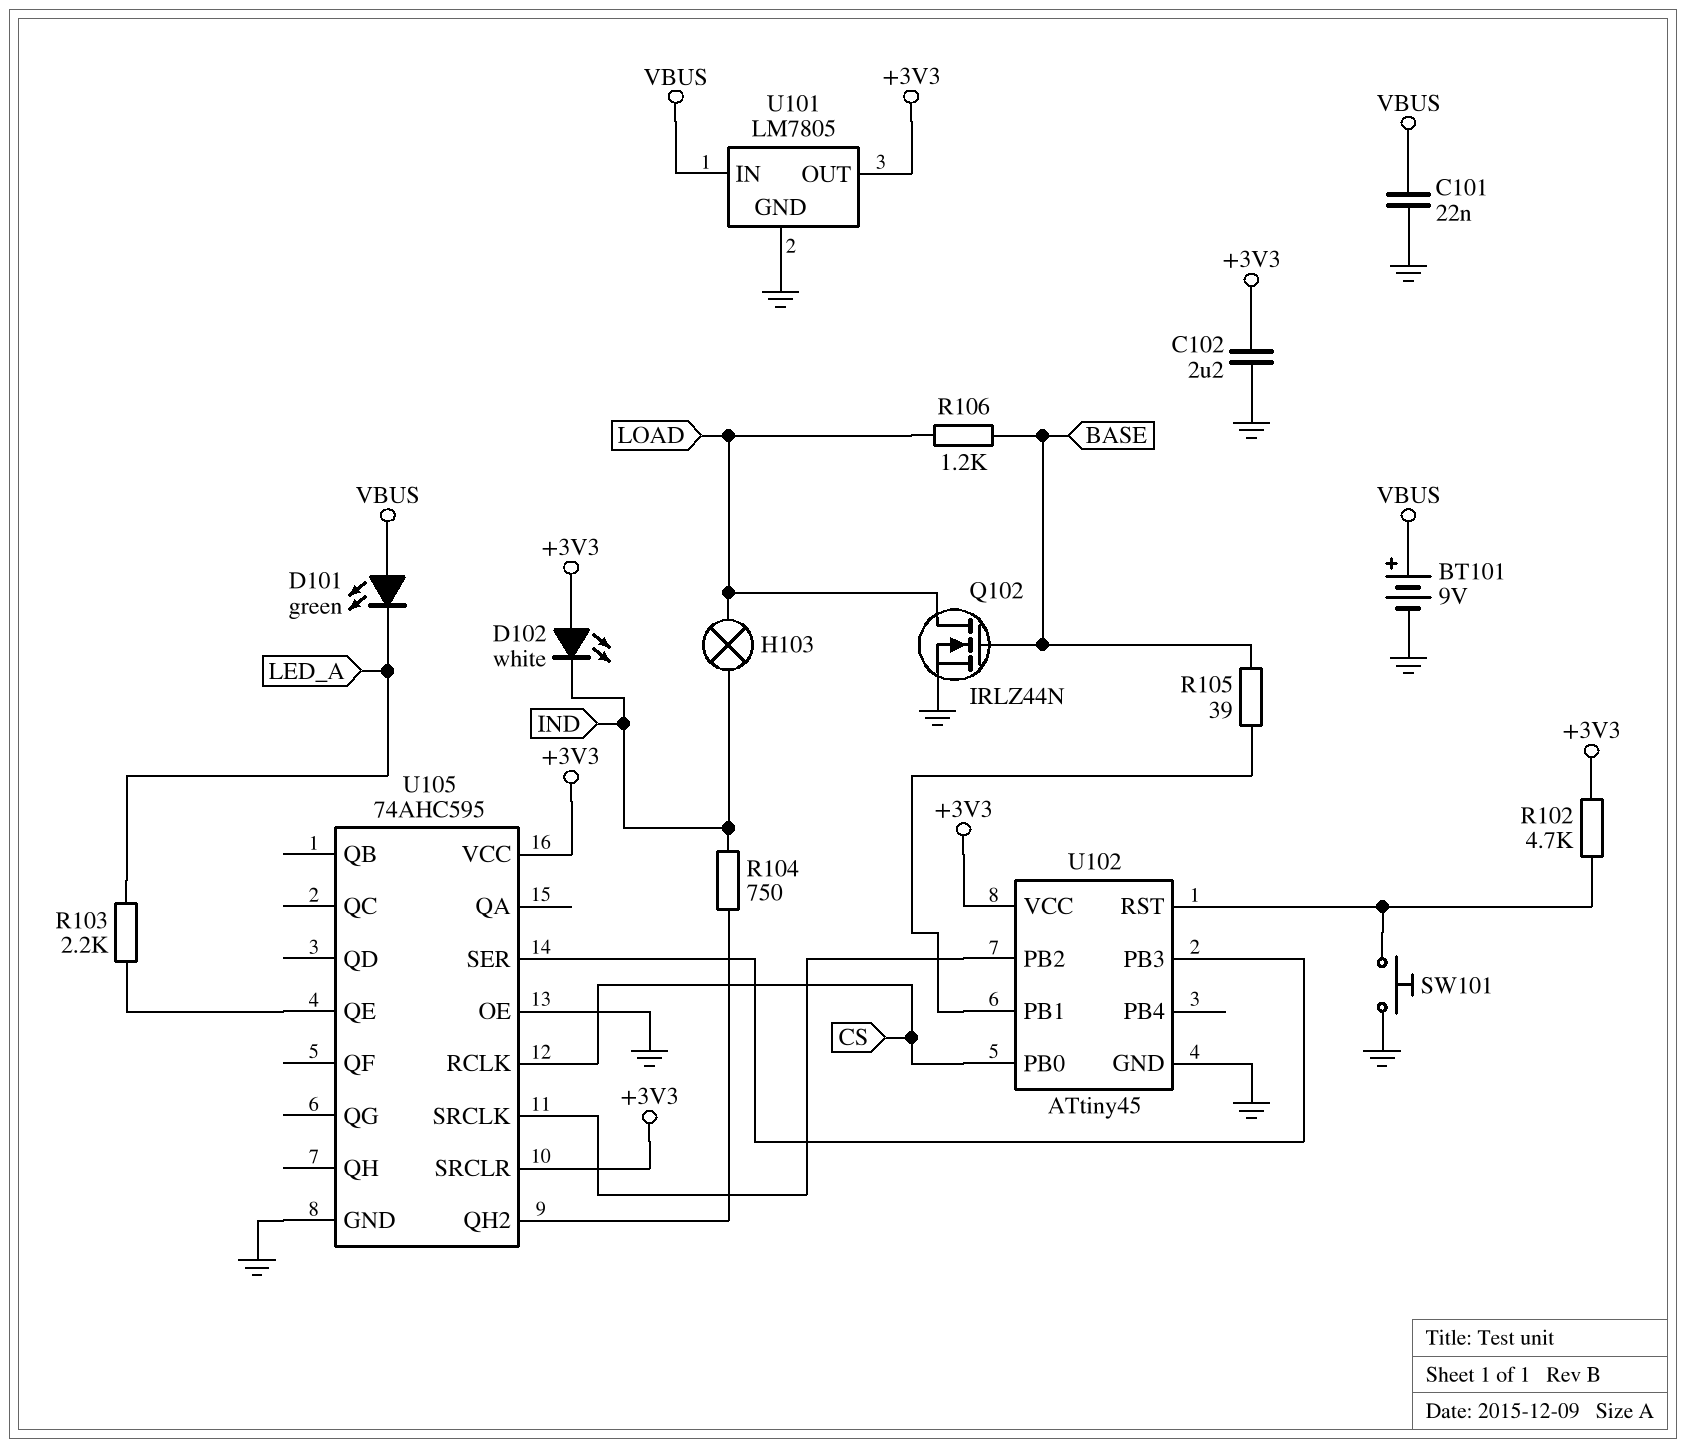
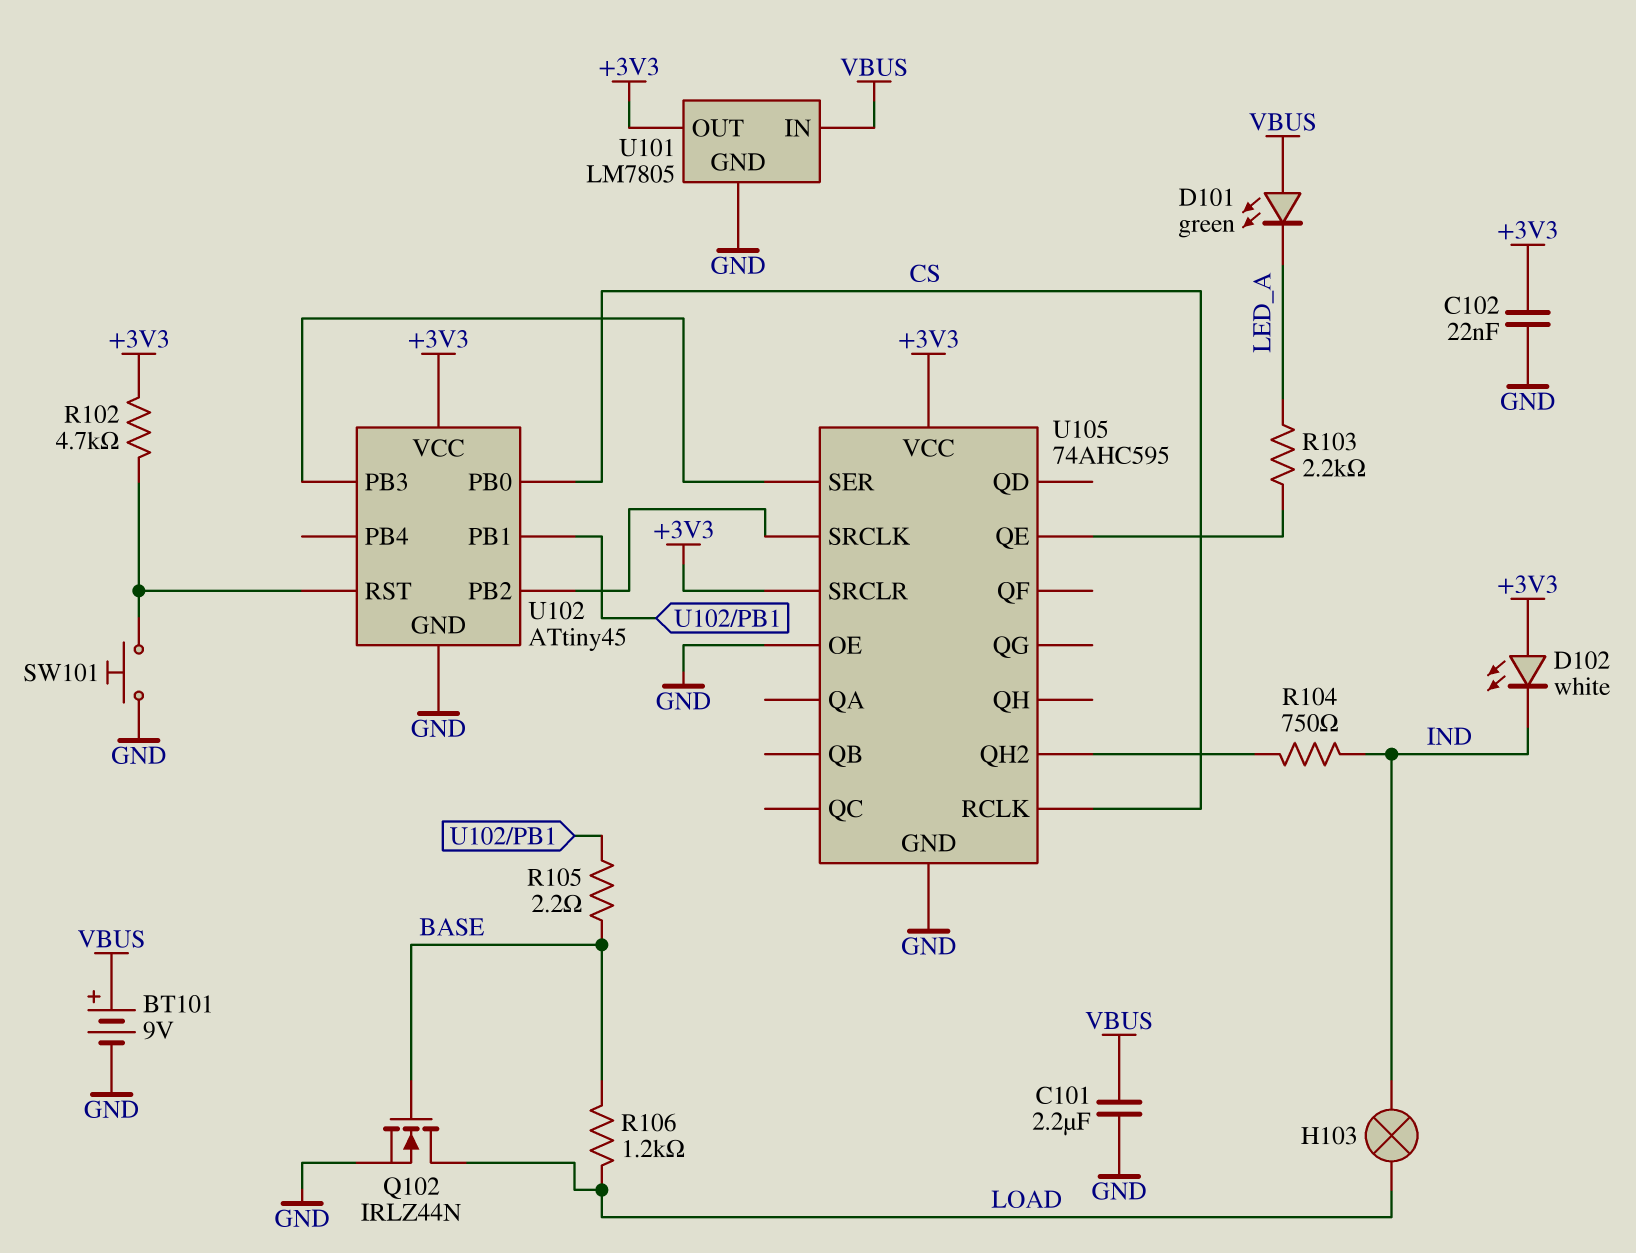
C101: 22nF (GND, VBUS) -> 2.2uF (GND, VBUS)
C102: 2.2uF (+3V3, GND) -> 22nF (+3V3, GND)
R105: 39 (BASE, U102/PB1) -> 2.2 (BASE, U102/PB1)

